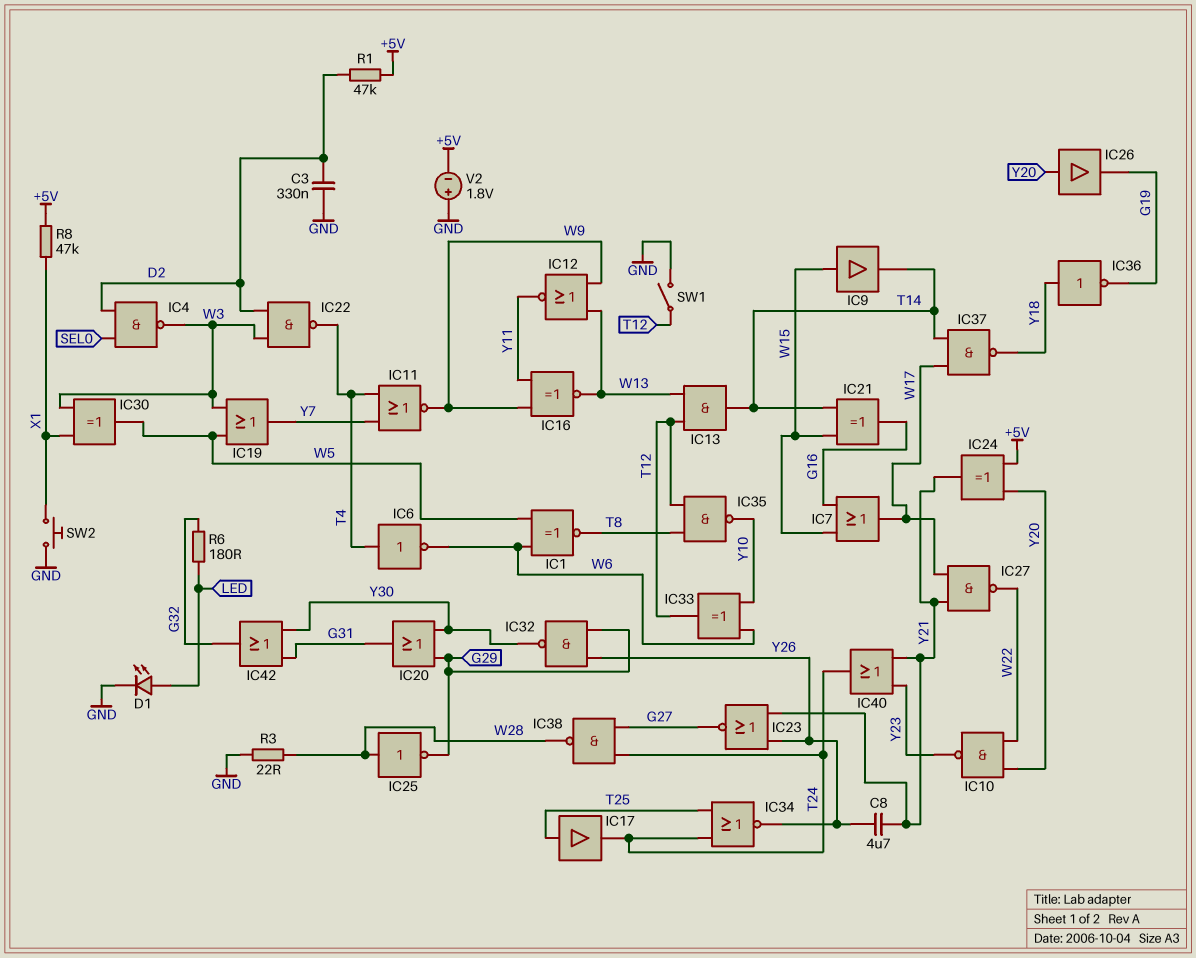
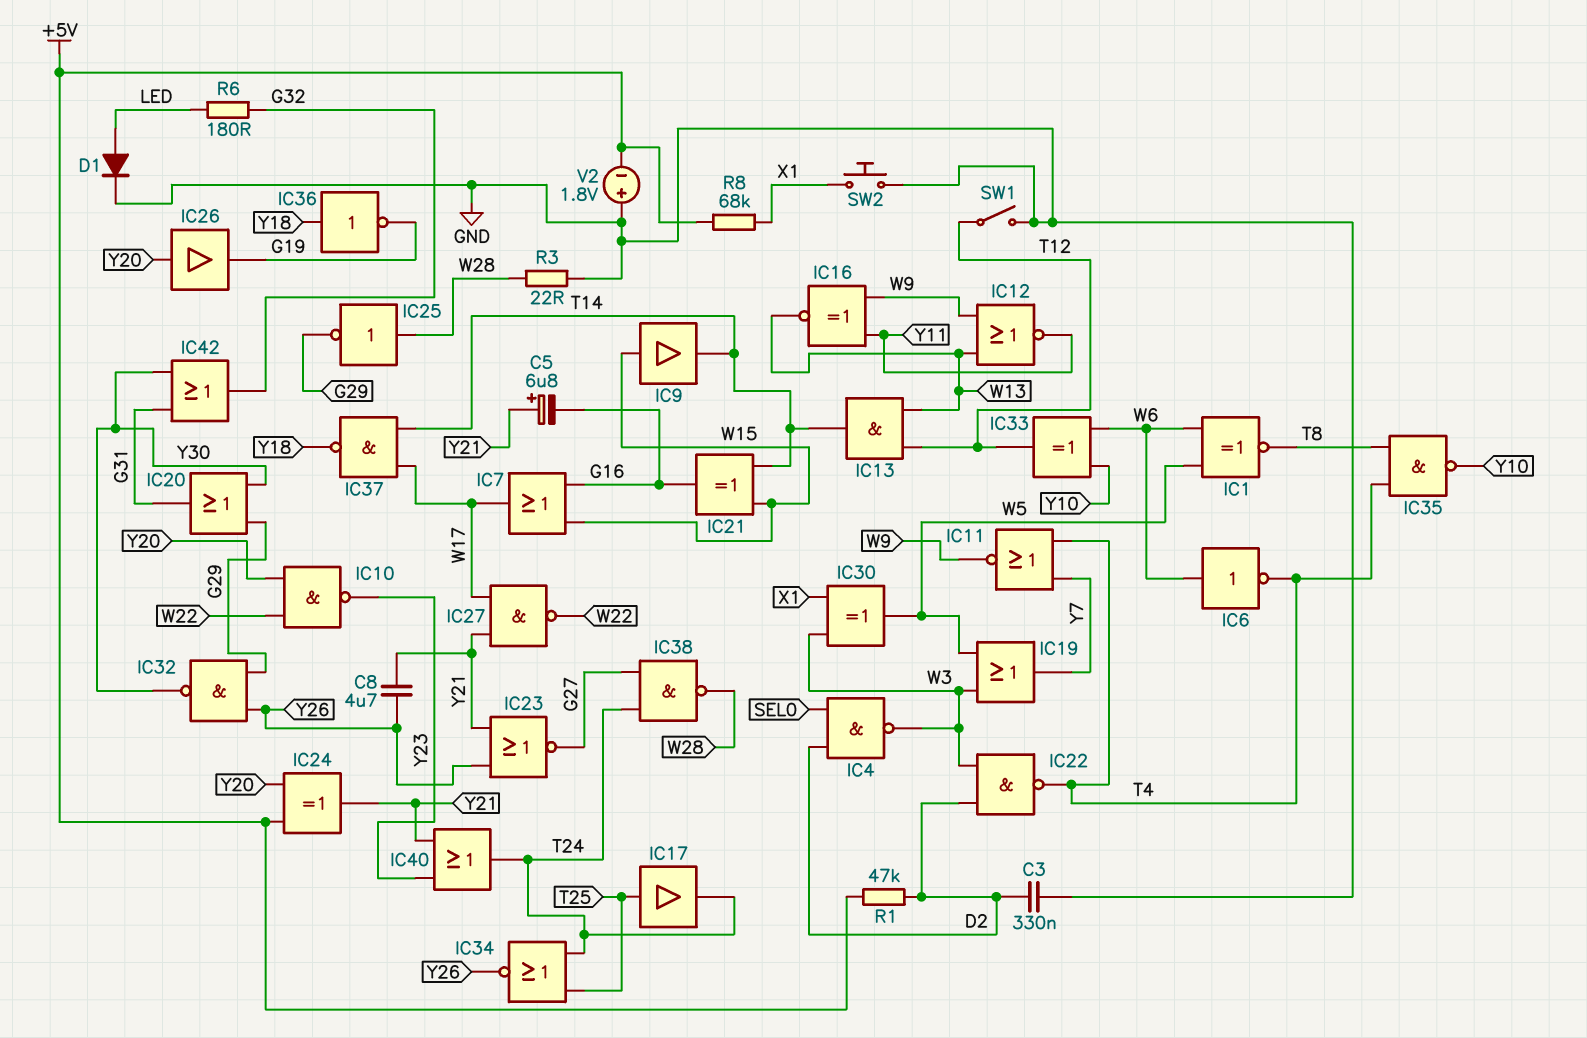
C5: none -> 6.8uF (plus Y21, minus G16)
D1: LED (A LED, K GND) -> diode (A LED, K GND)
IC6: NOT (in T4, out W6) -> NOT (in W6, out T4)
IC35: NAND (in T8, in T12, out Y10) -> NAND (in T4, in T8, out Y10)
R8: 47k (+5V, X1) -> 68k (+5V, X1)

